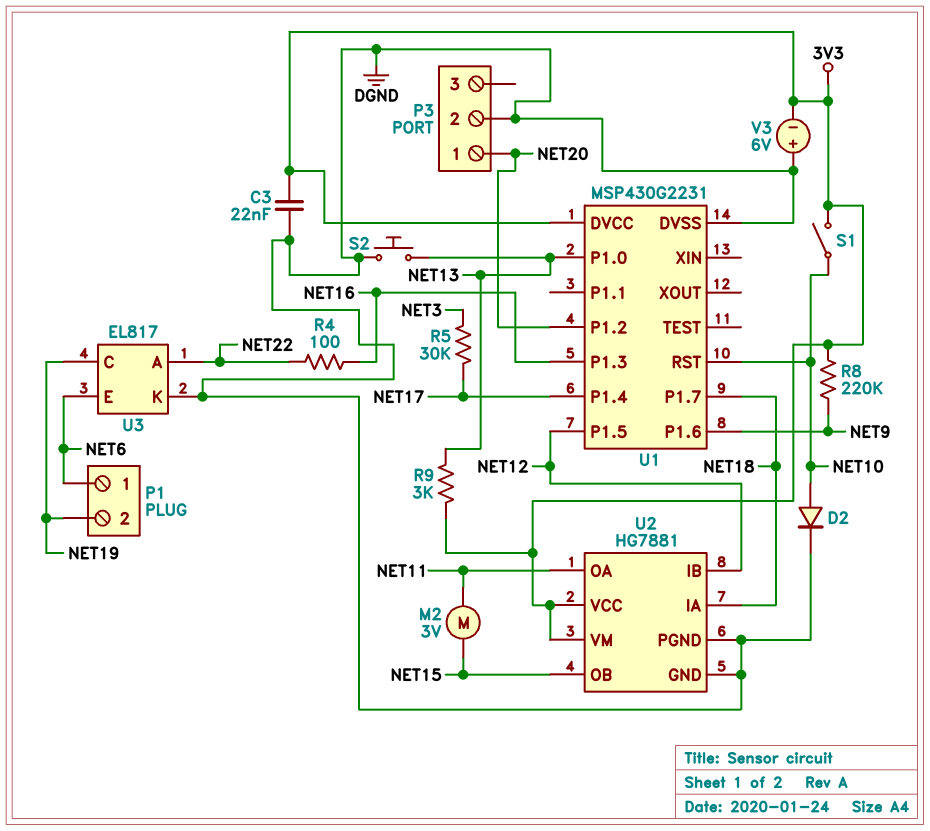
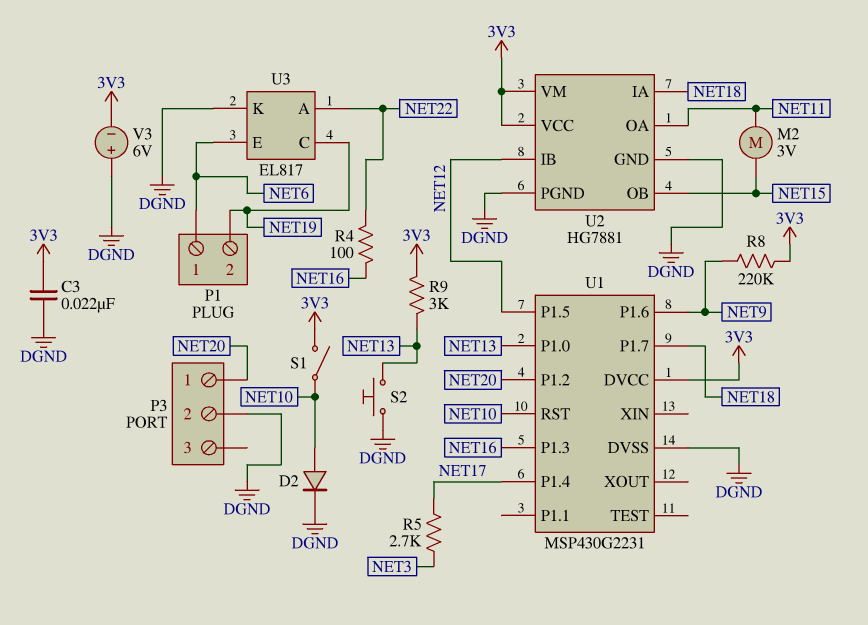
R5: 30k (NET3, NET17) -> 2.7k (NET3, NET17)

